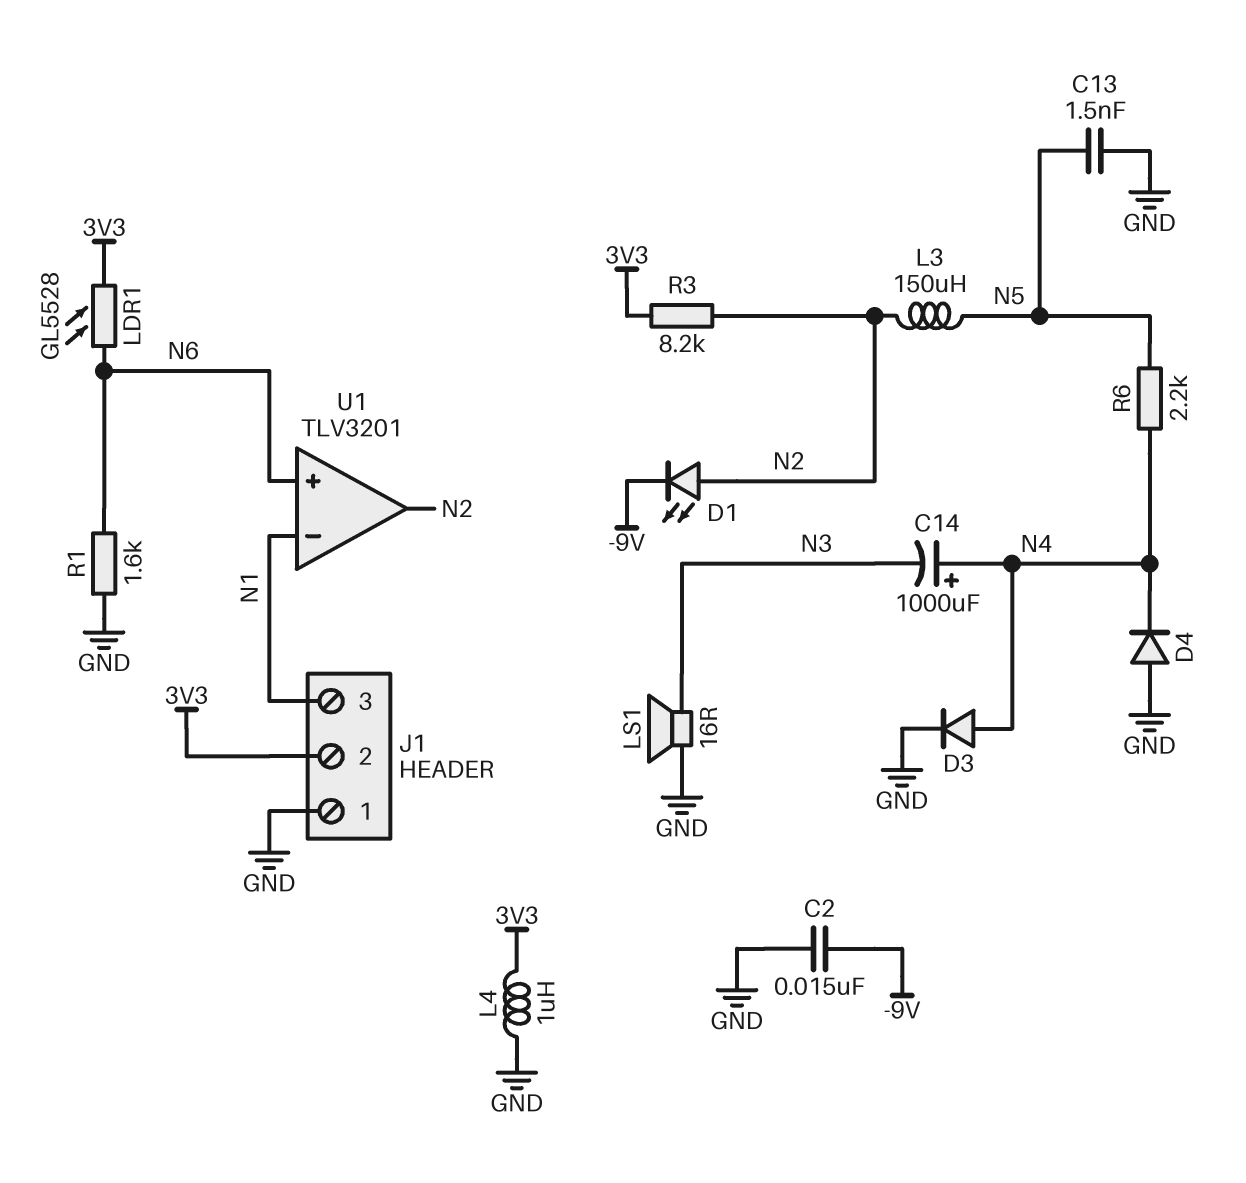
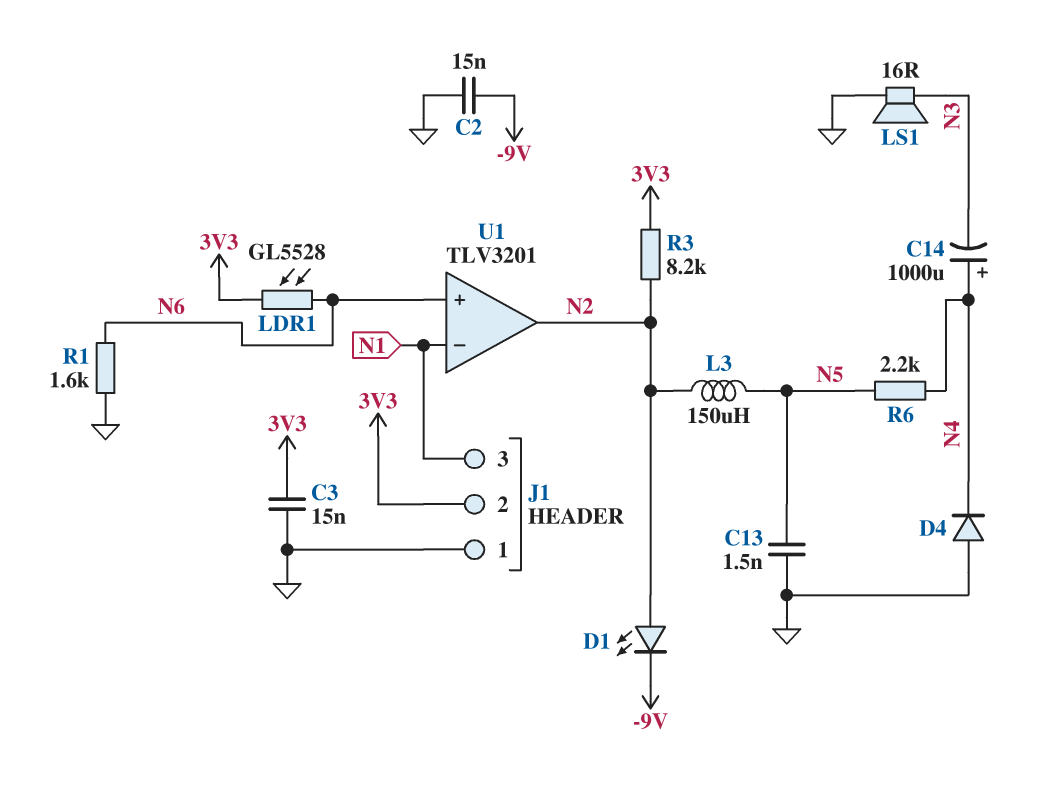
C3: none -> 15nF (3V3, GND)
D3: diode (A N4, K GND) -> none
L4: 1uH (3V3, GND) -> none

